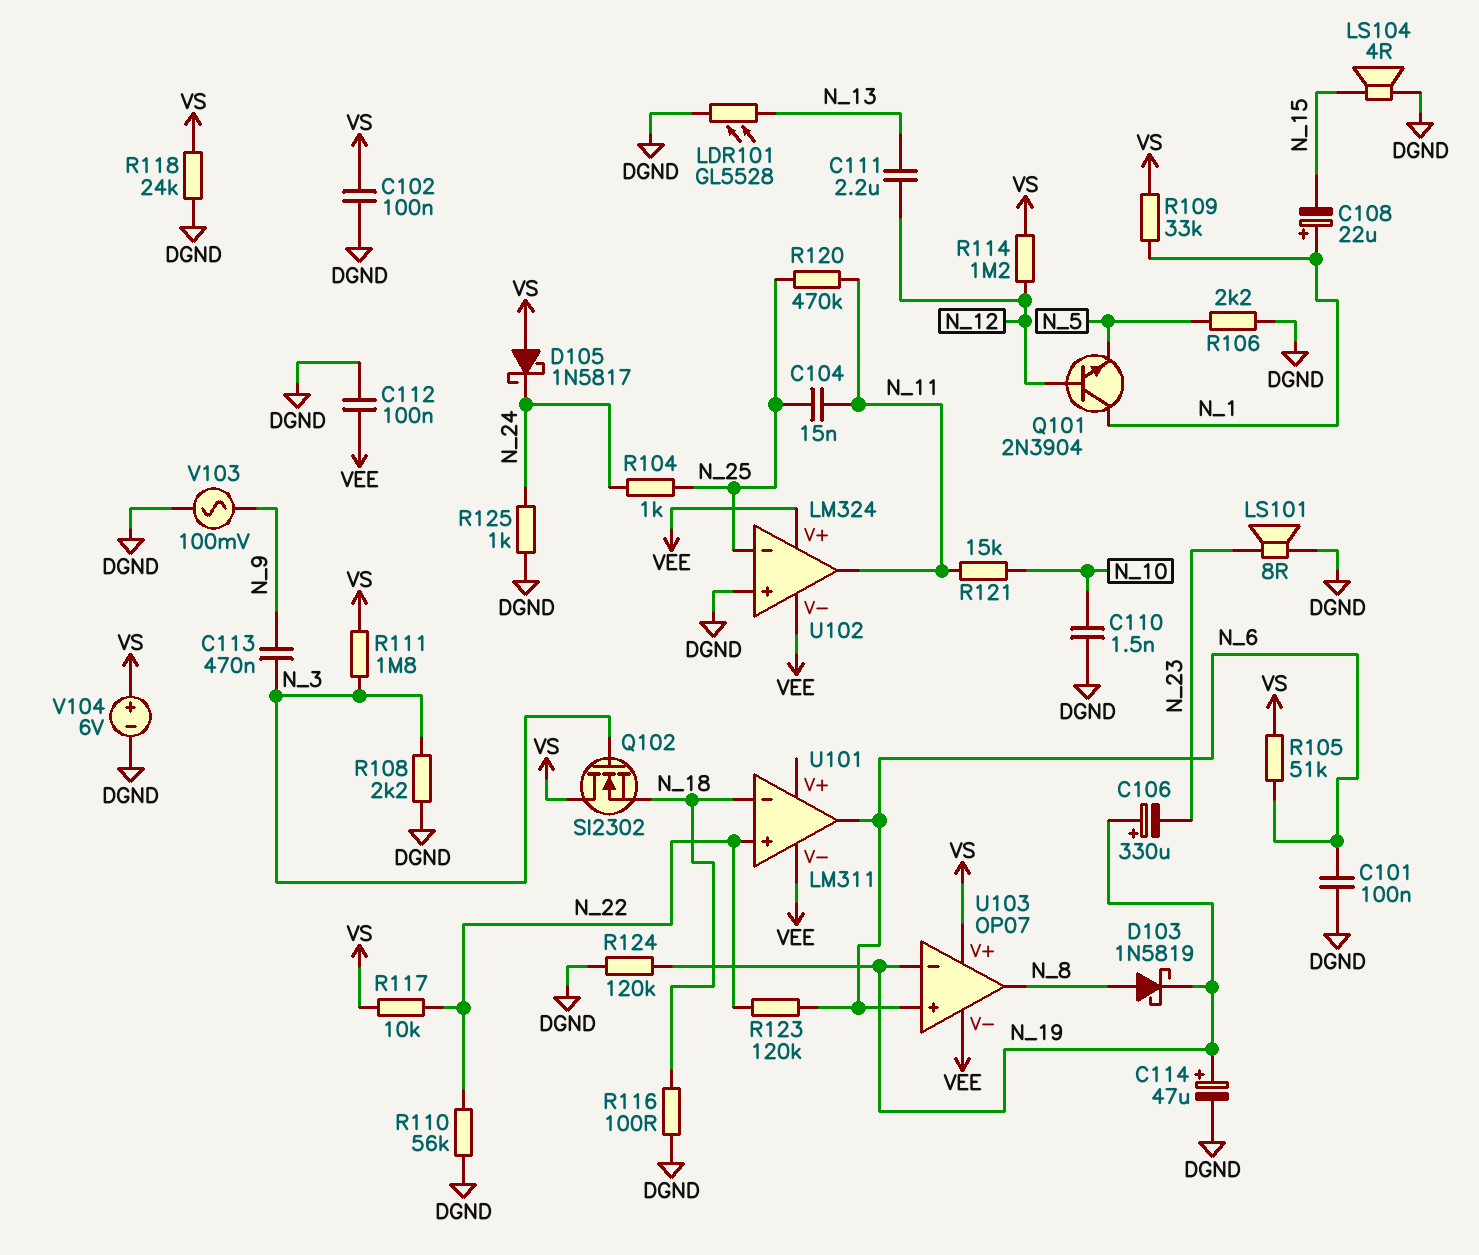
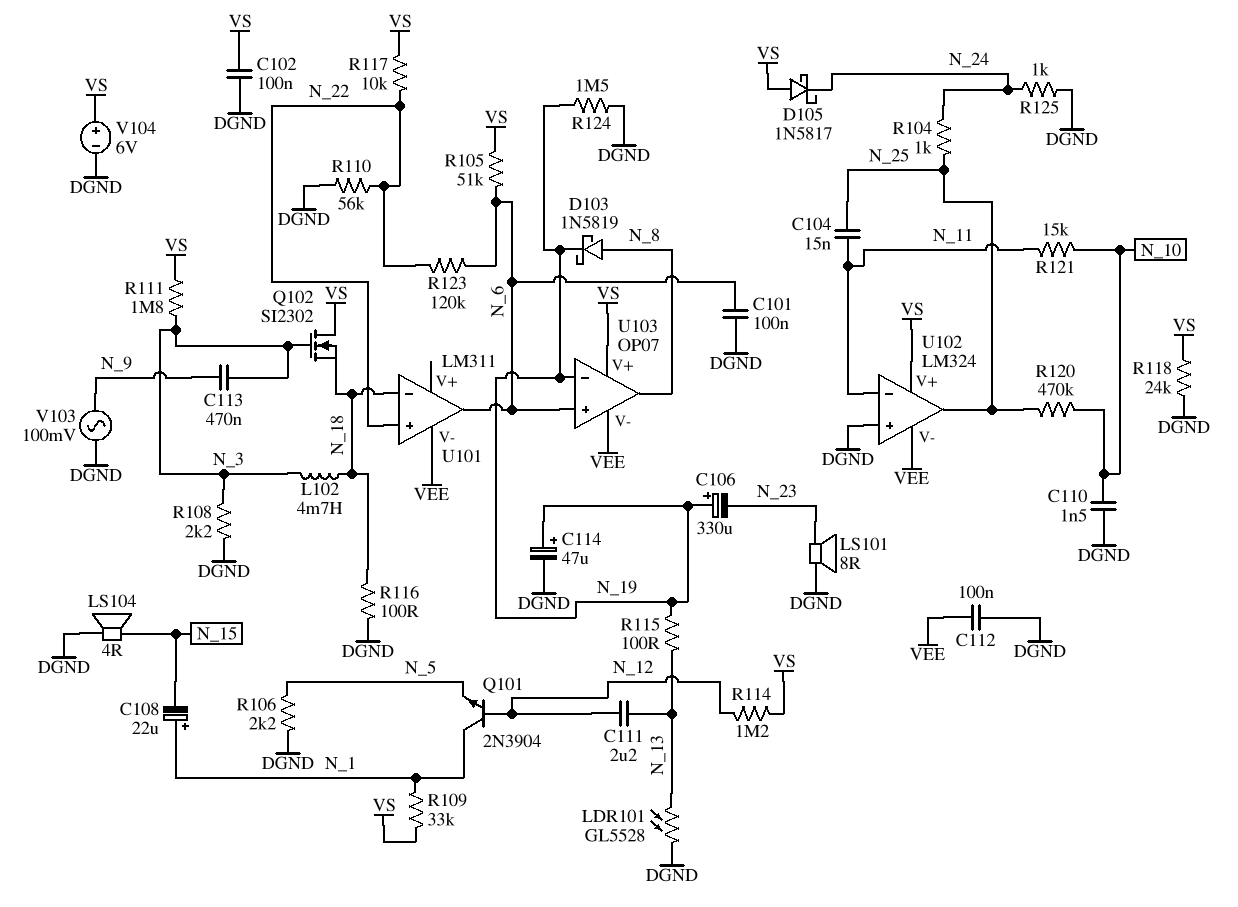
L102: none -> 4.7mH (N_3, N_18)
R115: none -> 100 (N_13, N_19)
R120: 470k (N_11, N_25) -> 470k (N_10, N_25)
R124: 120k (DGND, N_19) -> 1.5M (DGND, N_19)
U102 pin V+: VEE -> VS
U102 pin in-: N_25 -> N_11
U102 pin out: N_11 -> N_25

